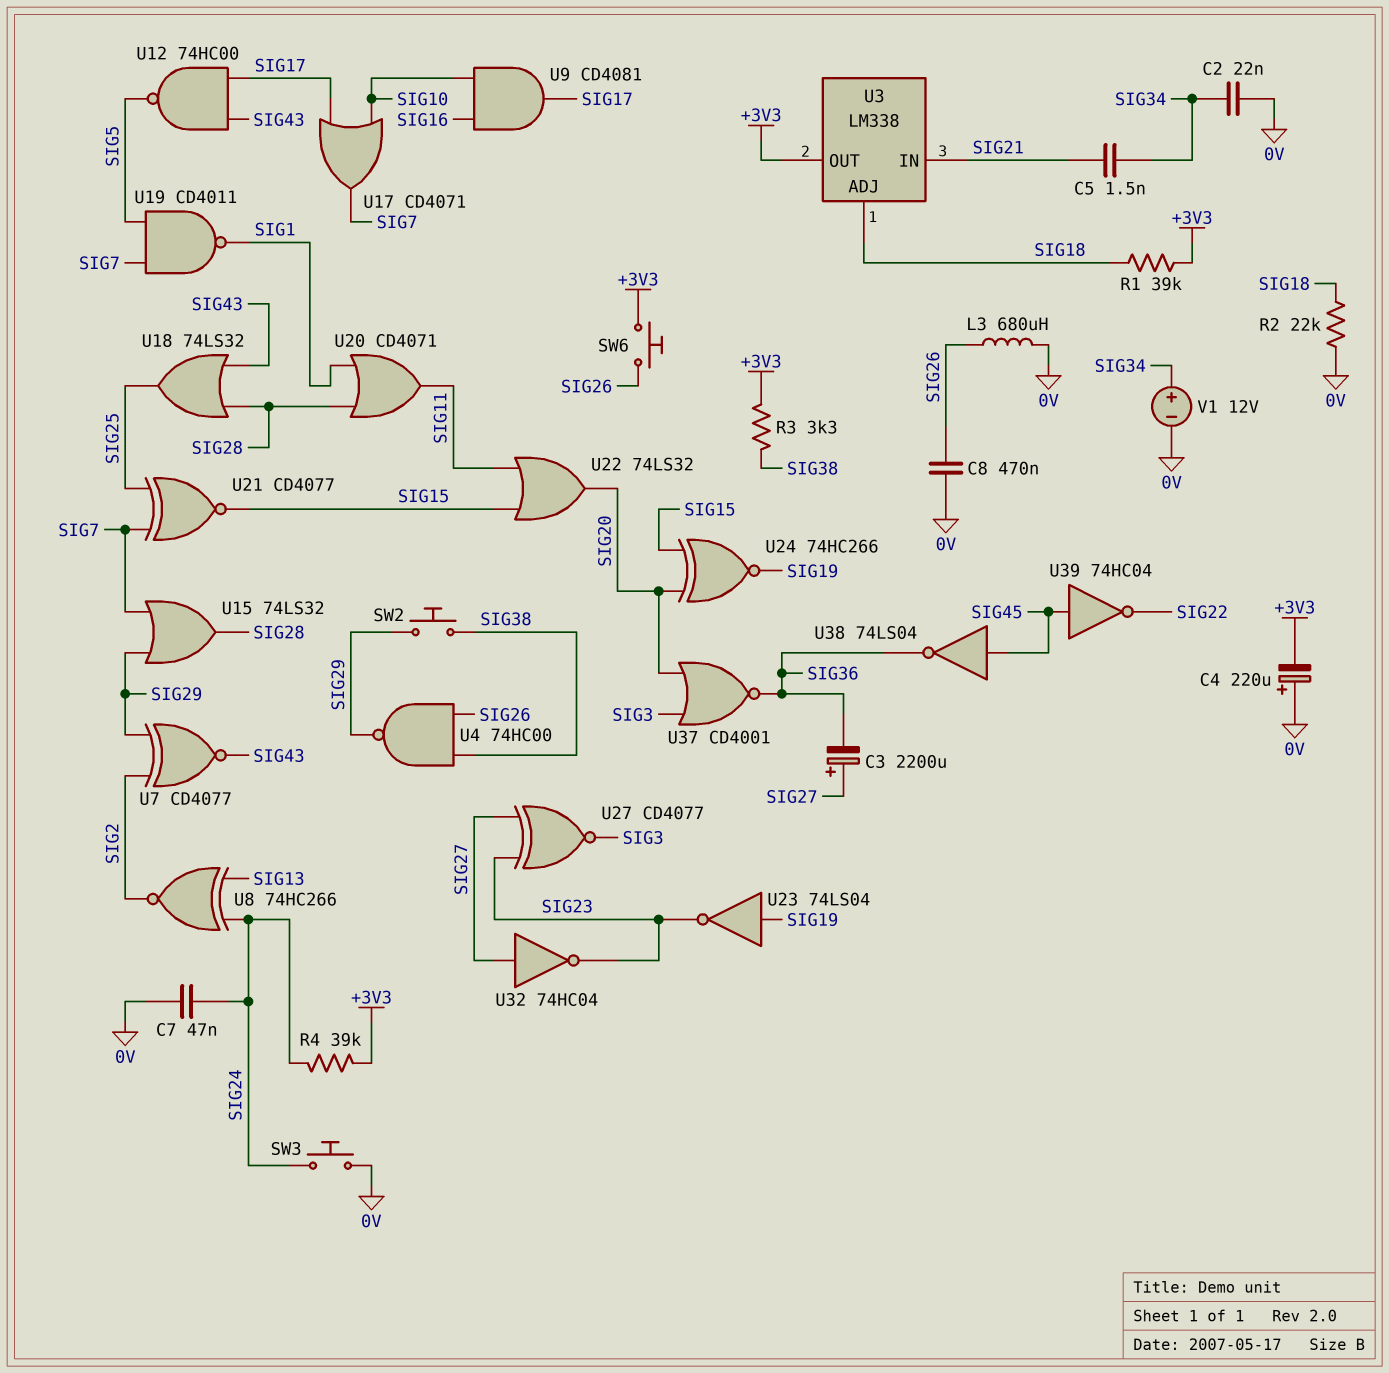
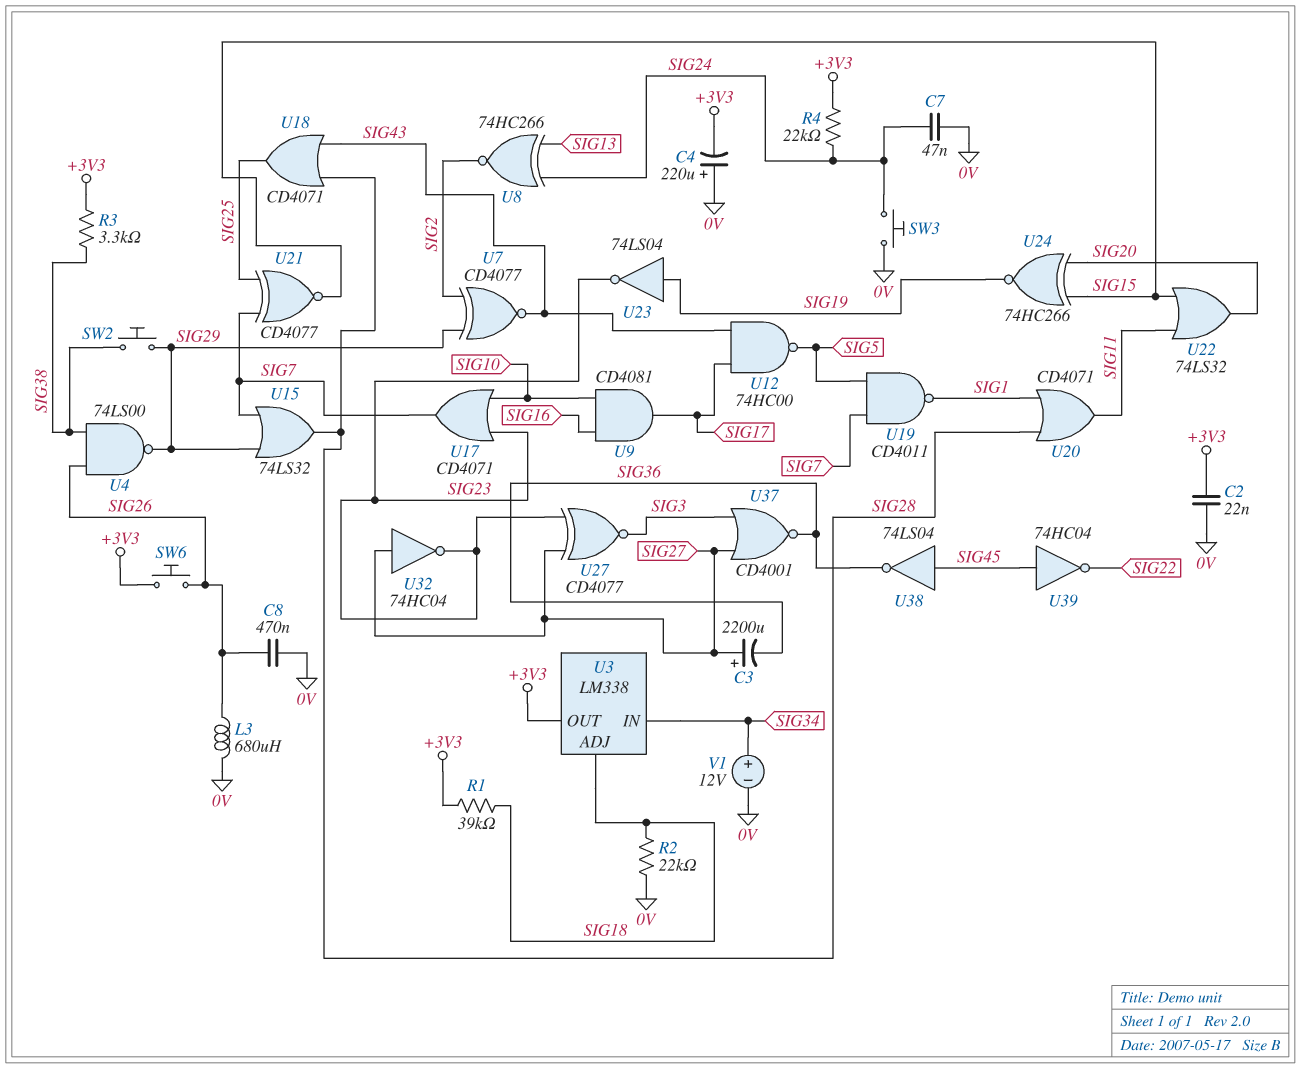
C2: 22nF (0V, SIG34) -> 22nF (+3V3, 0V)
C5: 1.5nF (SIG21, SIG34) -> none
R4: 39k (+3V3, SIG24) -> 22k (+3V3, SIG24)
U3 pin IN: SIG21 -> SIG34
U4: NAND 74HC00 (in SIG26, in SIG38, out SIG29) -> NAND 74LS00 (in SIG26, in SIG38, out SIG29)
U17: OR CD4071 (in SIG10, in SIG17, out SIG7) -> OR CD4071 (in SIG10, in SIG23, out SIG7)
U18: OR 74LS32 (in SIG28, in SIG43, out SIG25) -> OR CD4071 (in SIG28, in SIG43, out SIG25)
U37: NOR CD4001 (in SIG3, in SIG20, out SIG36) -> NOR CD4001 (in SIG3, in SIG27, out SIG36)

